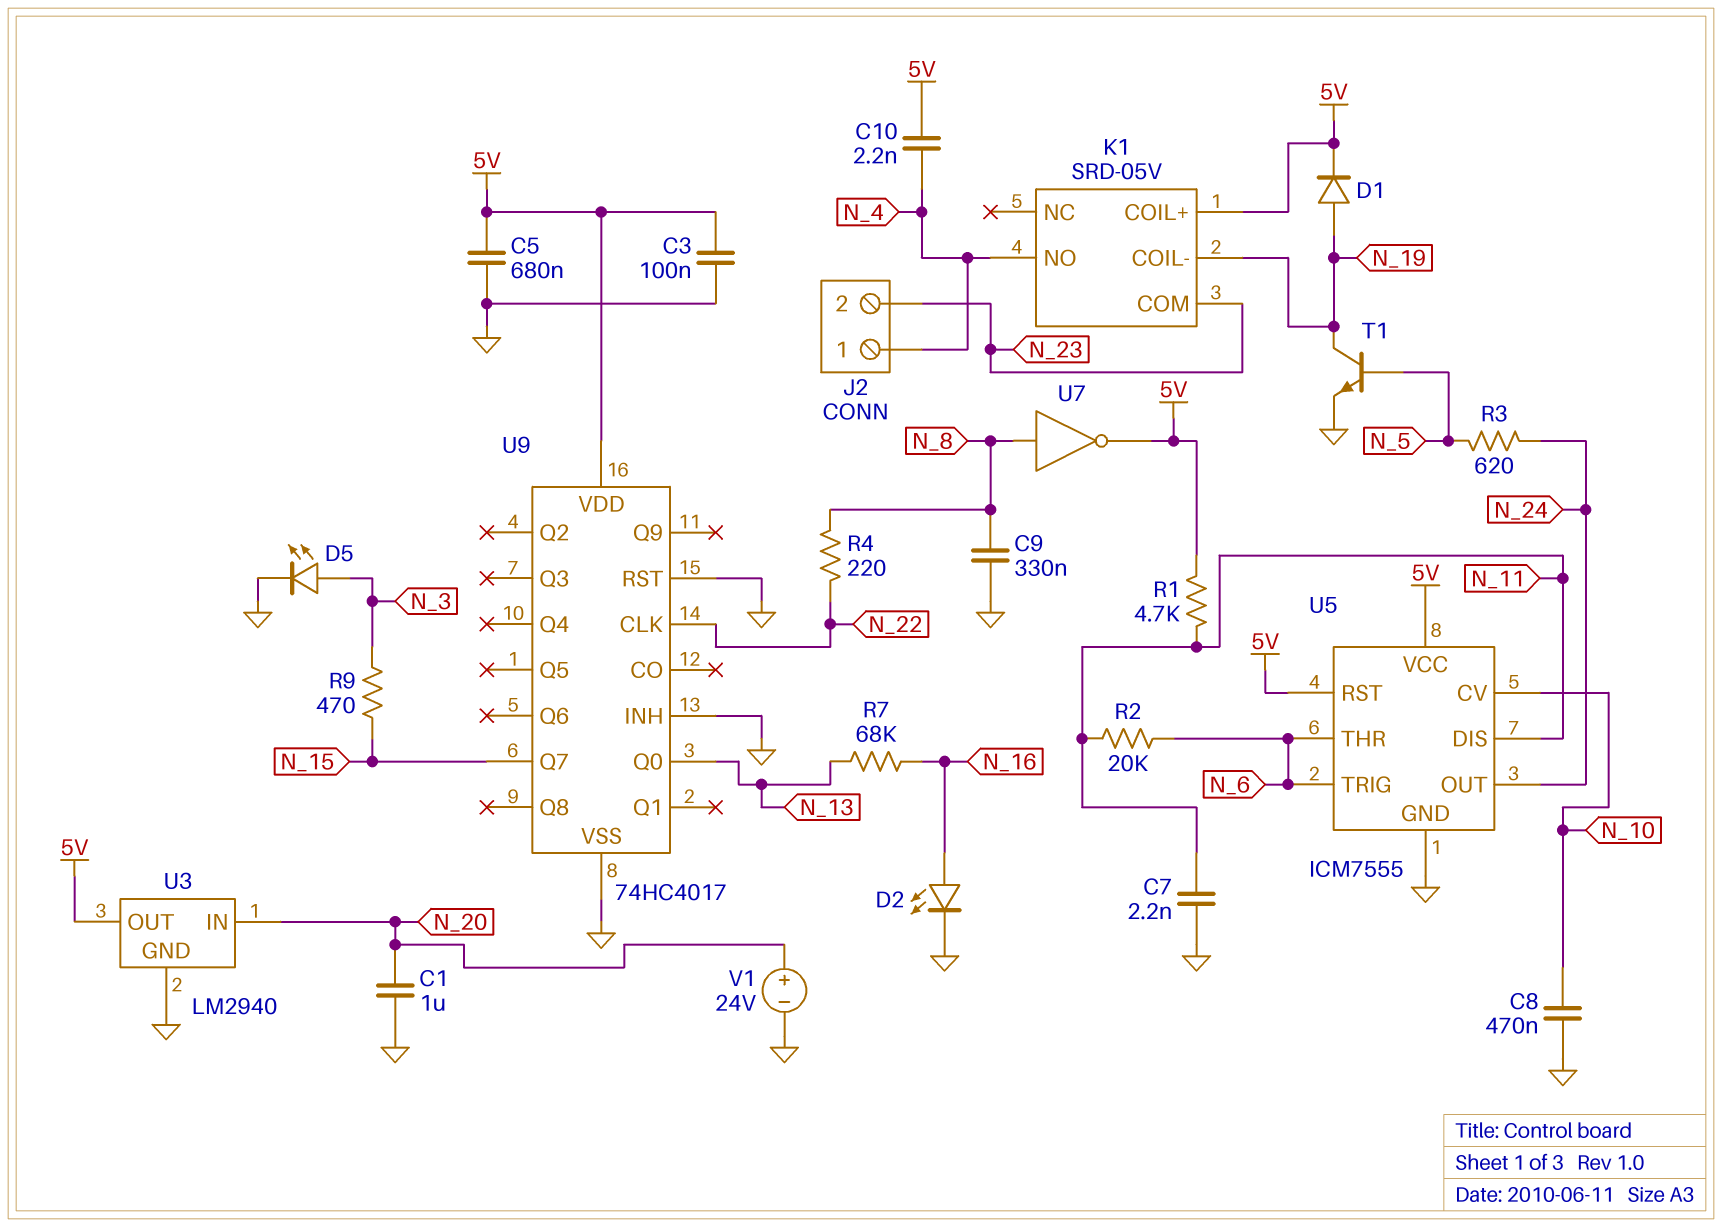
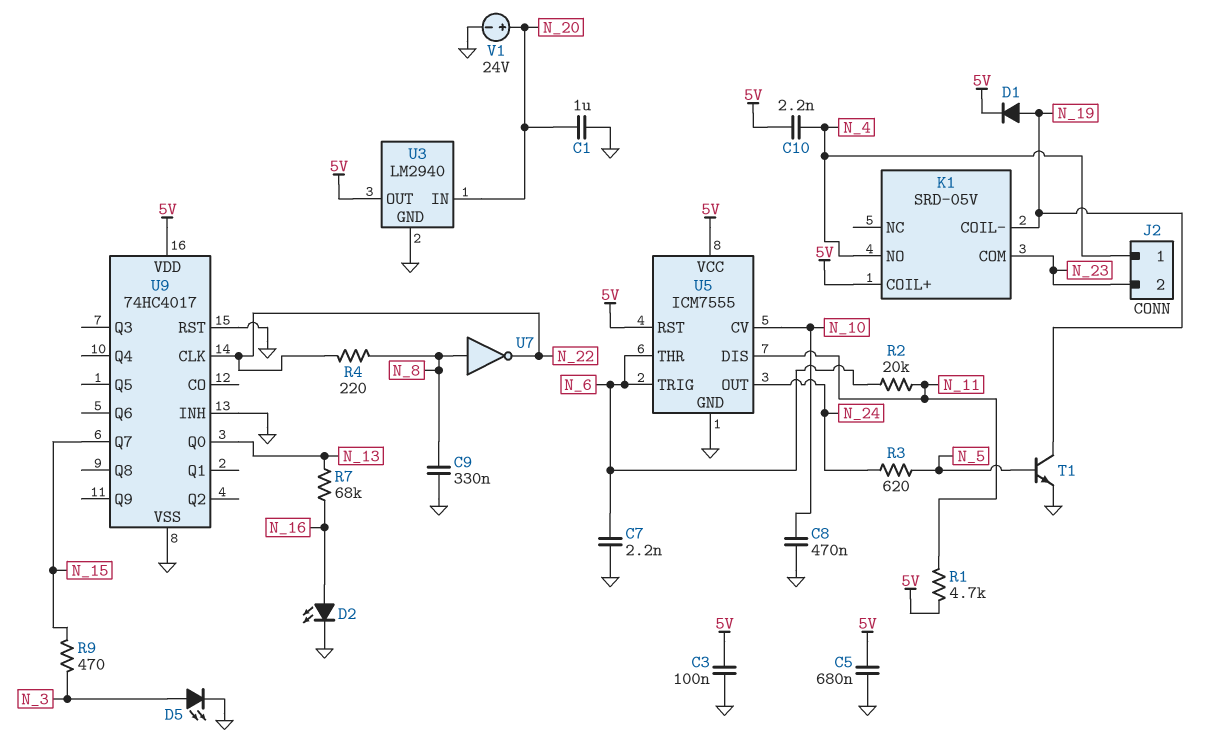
C7: 2.2nF (GND, N_11) -> 2.2nF (GND, N_6)
U7: NOT (in N_8, out 5V) -> NOT (in N_8, out N_22)

